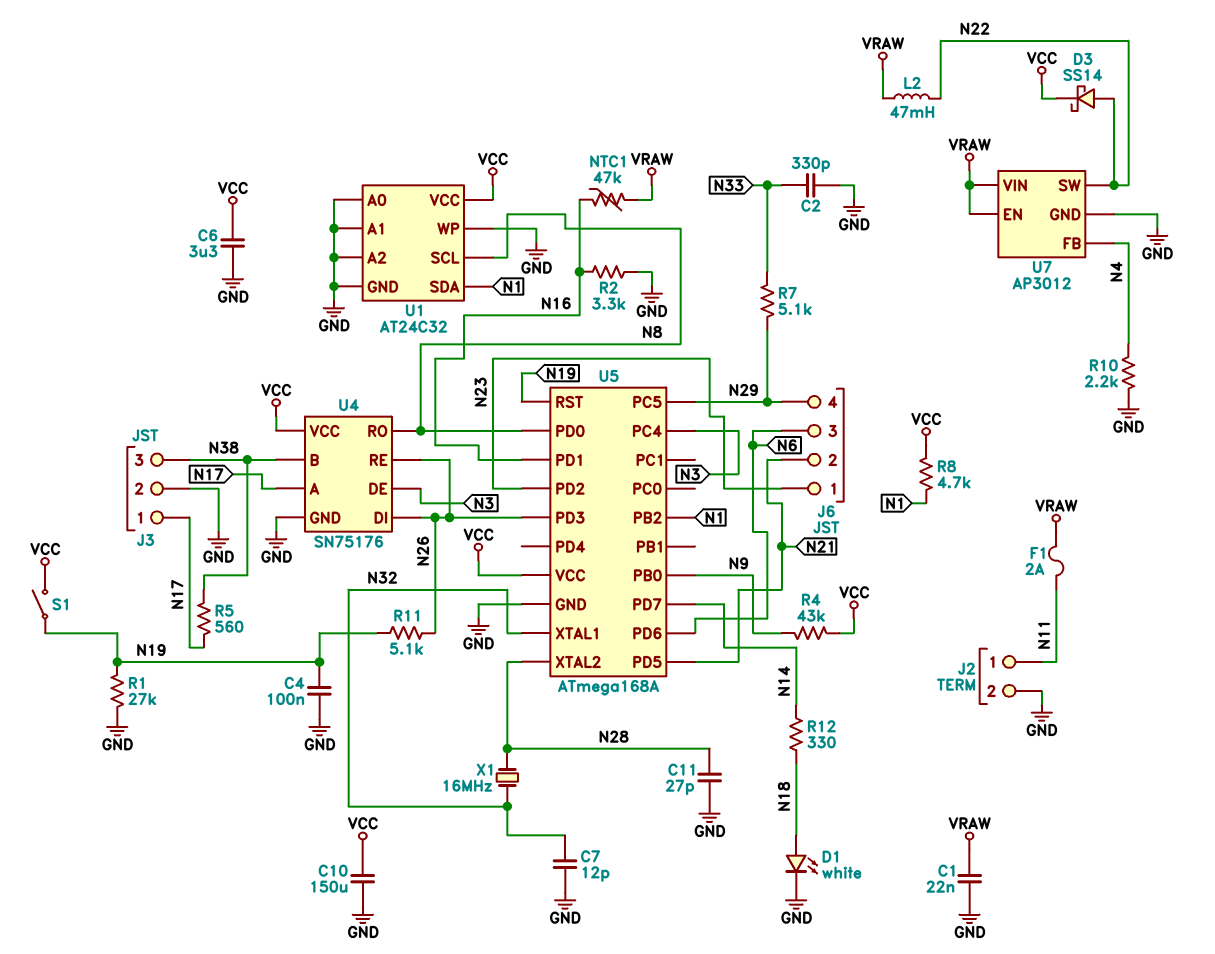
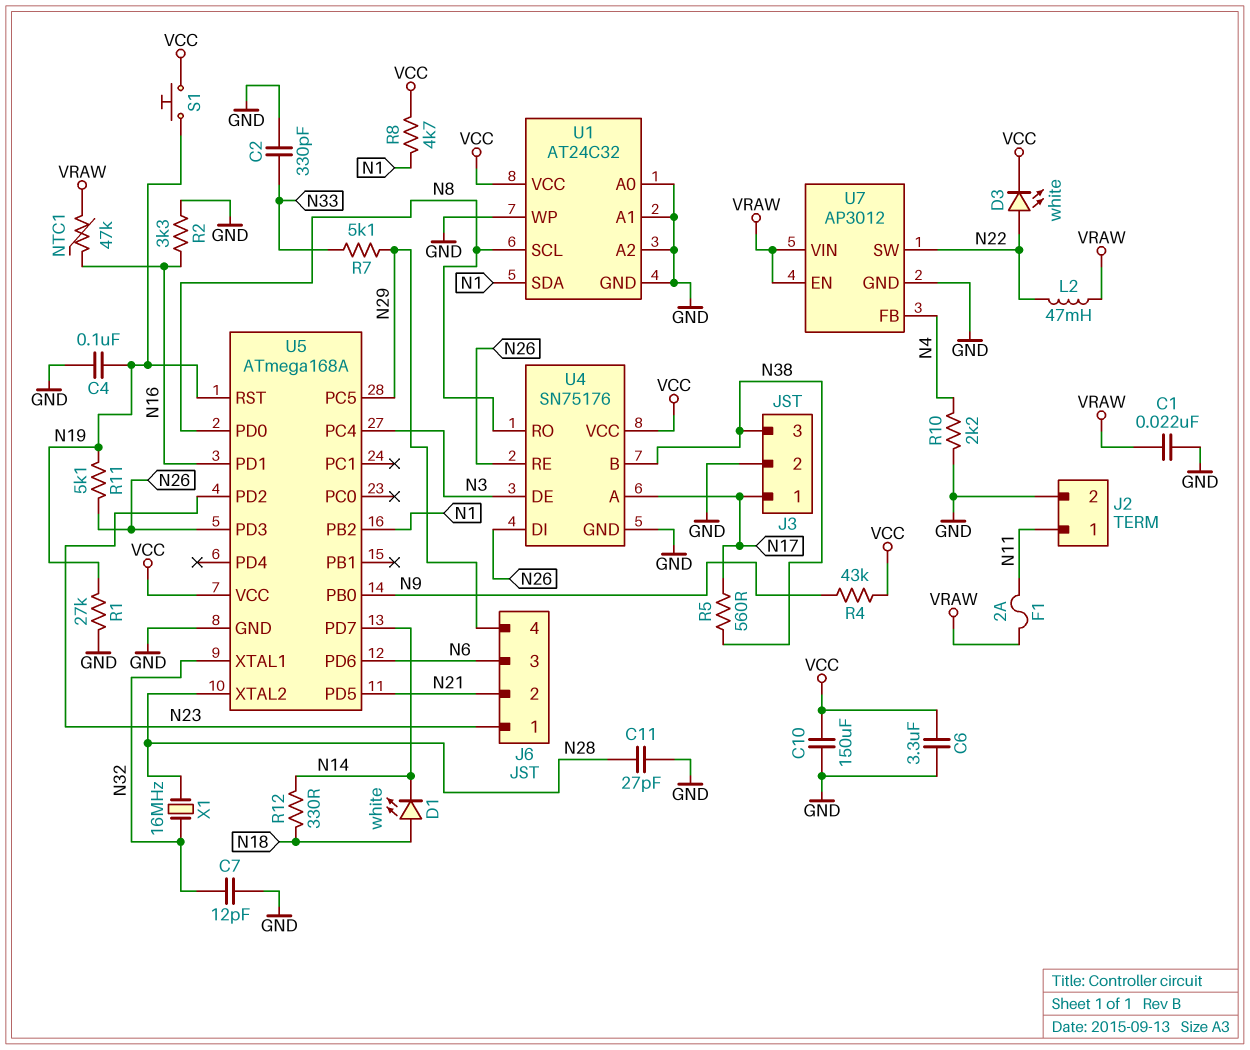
D1: LED white (A N18, K GND) -> LED white (A N18, K N14)
D3: schottky SS14 (A N22, K VCC) -> LED white (A N22, K VCC)
S1: switch (N19, VCC) -> button (N19, VCC)

